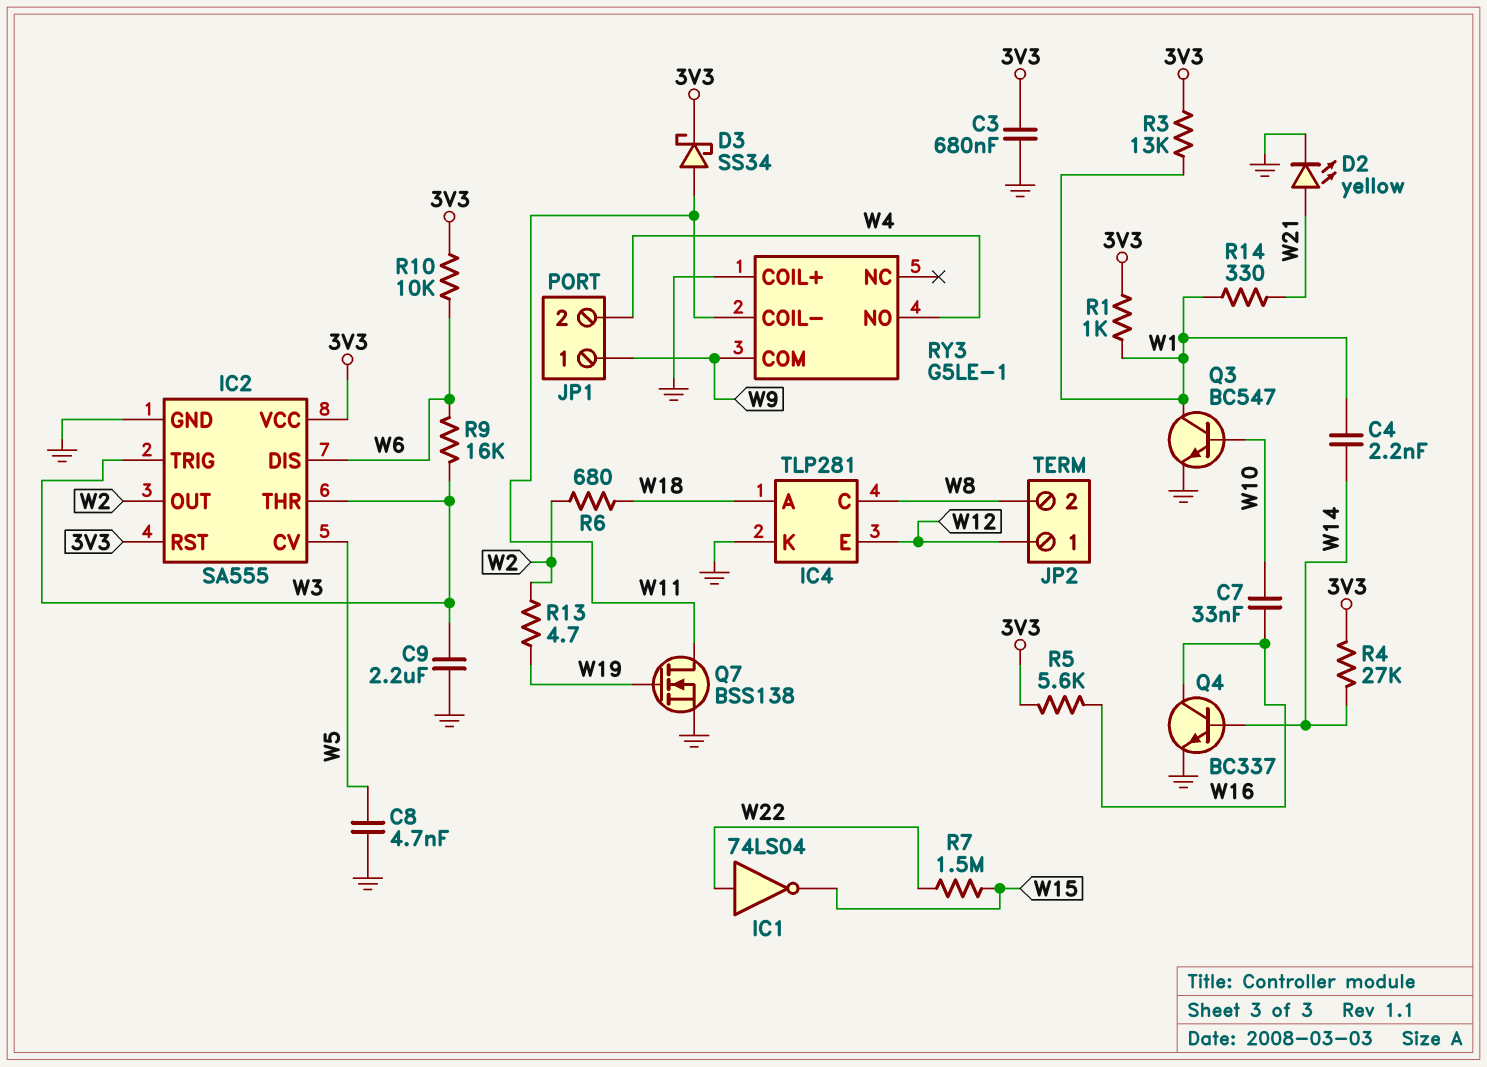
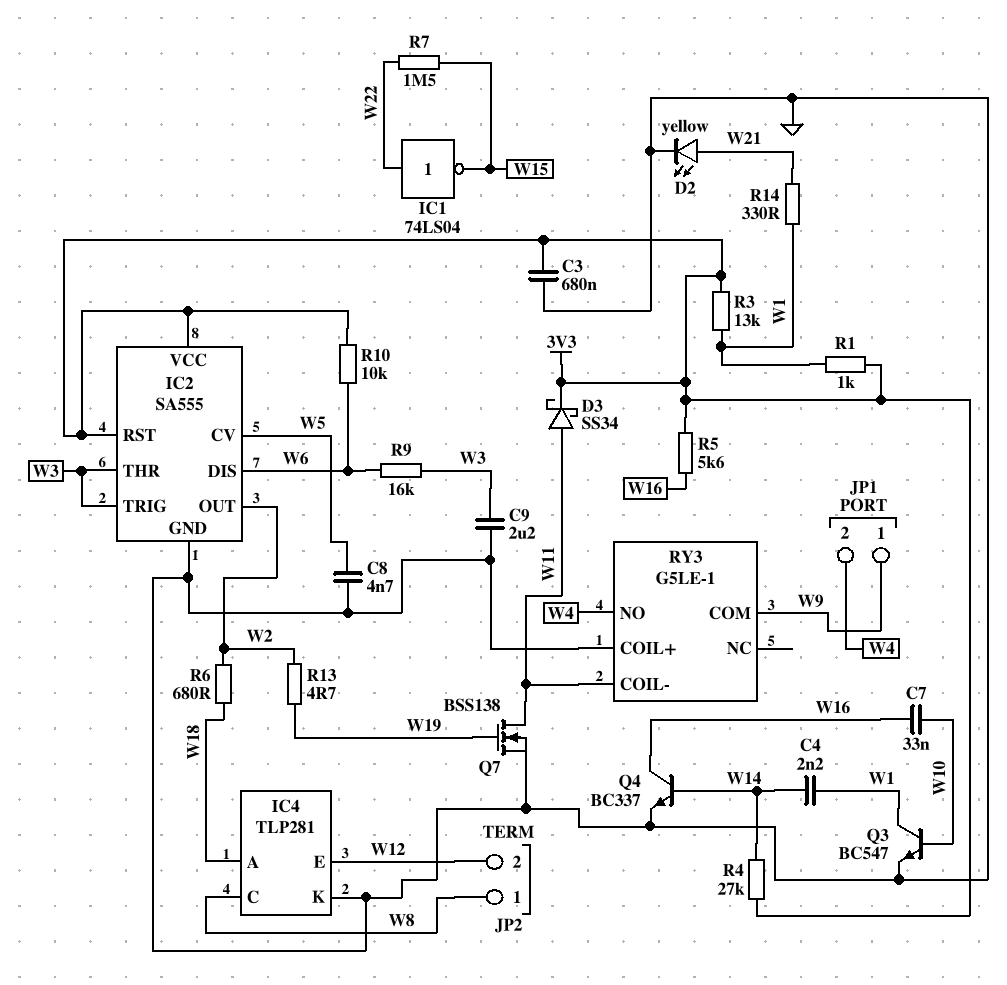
JP2 pin 1: W12 -> W8
JP2 pin 2: W8 -> W12

